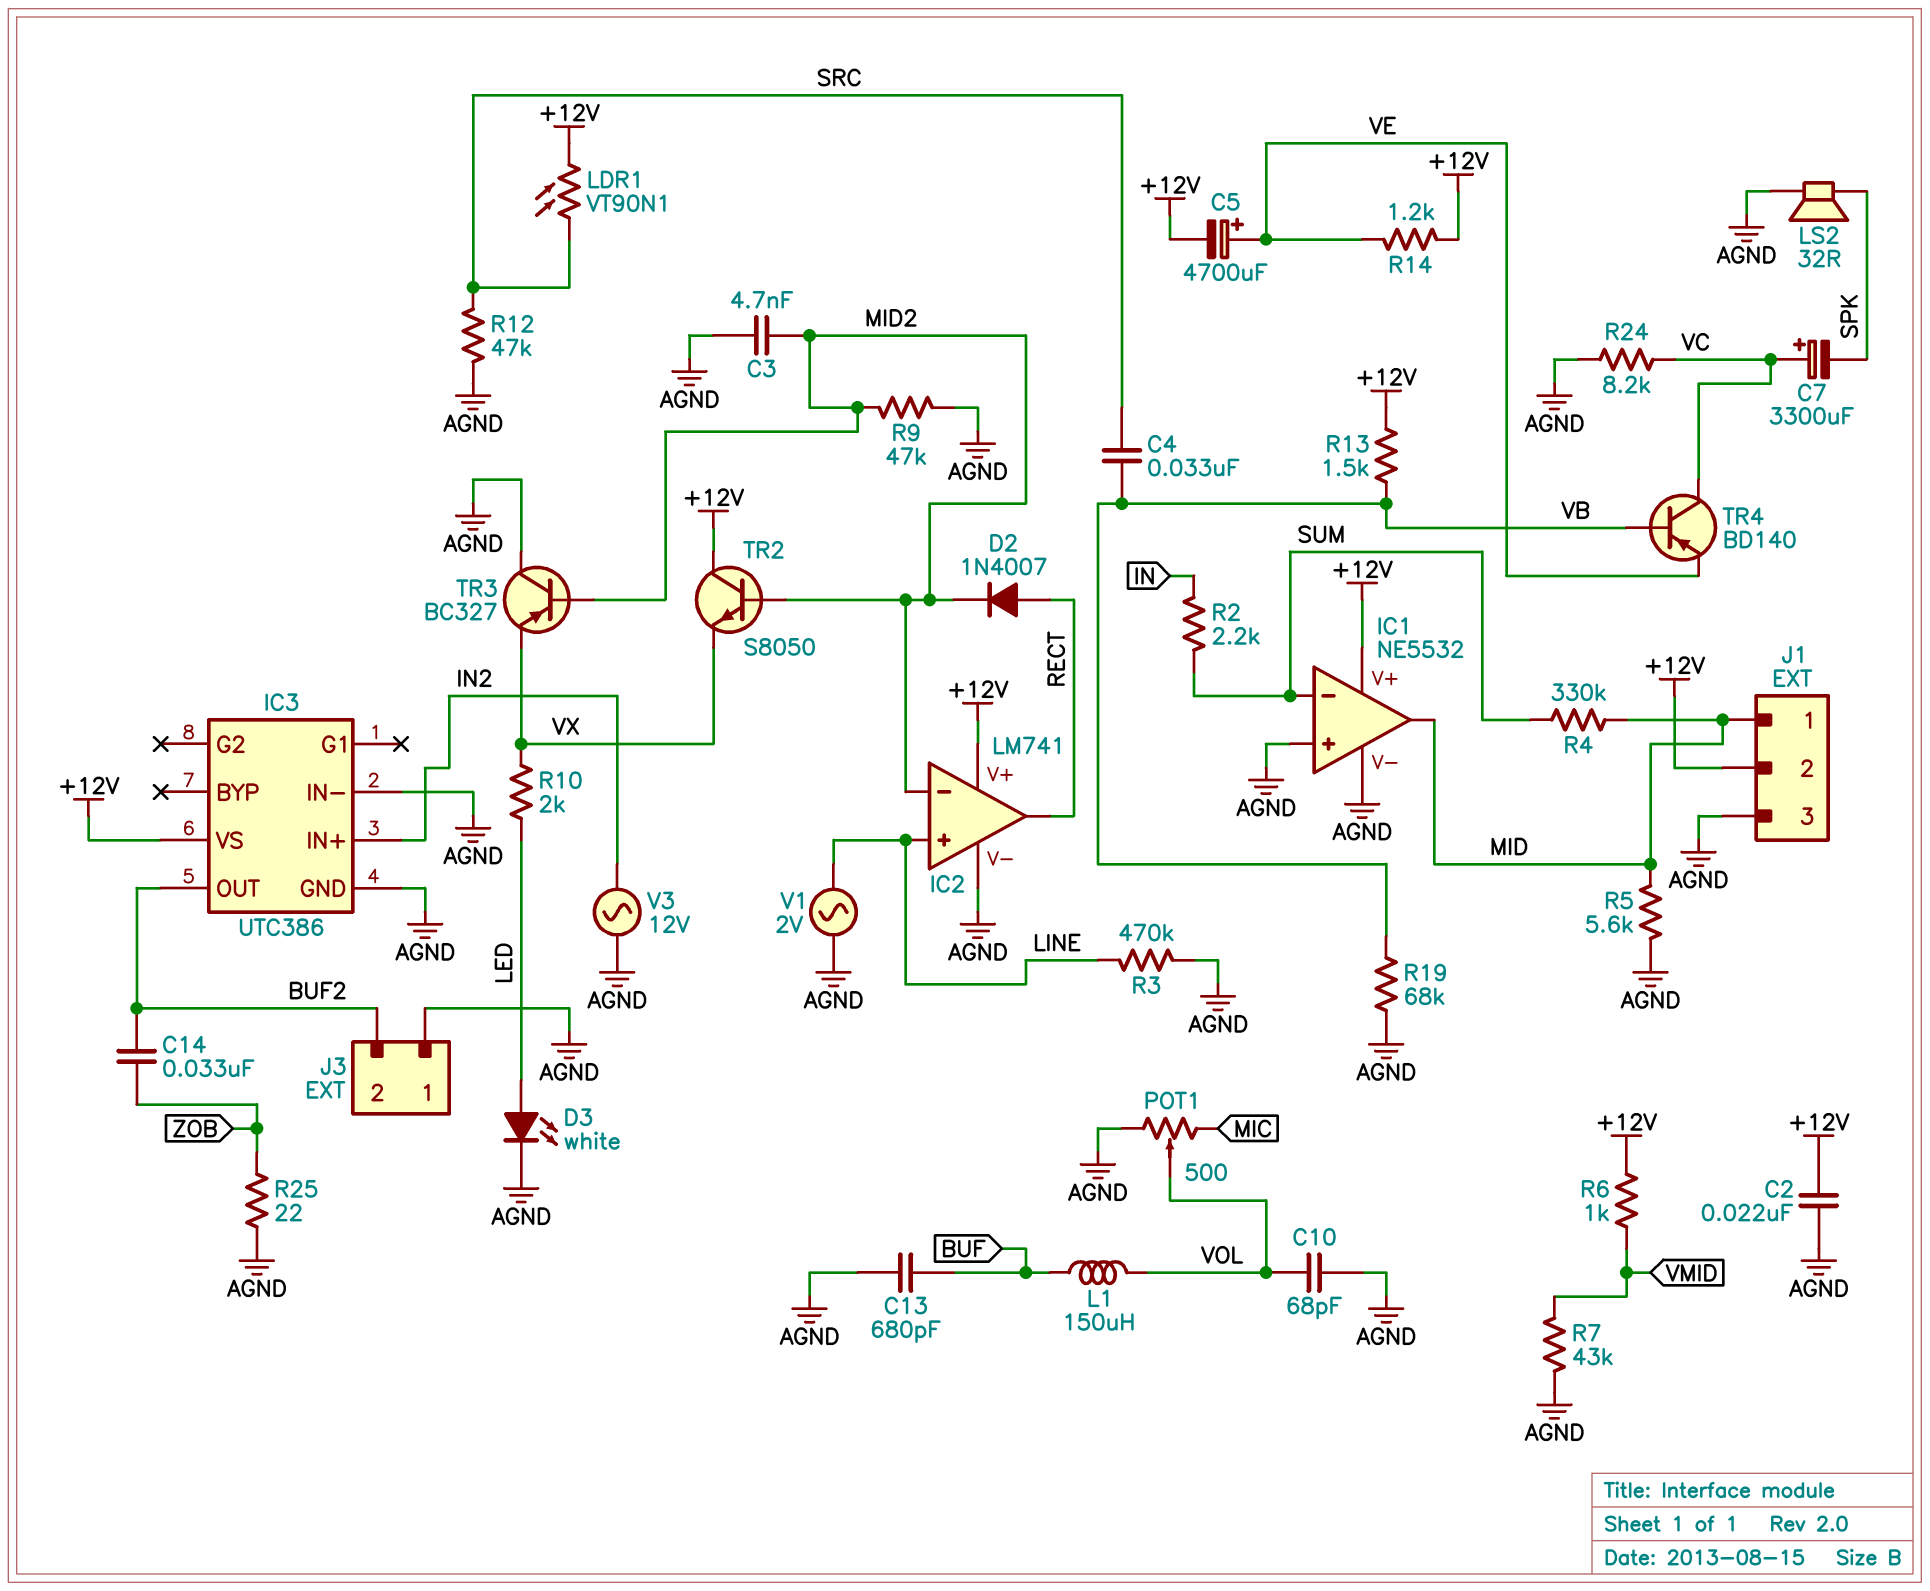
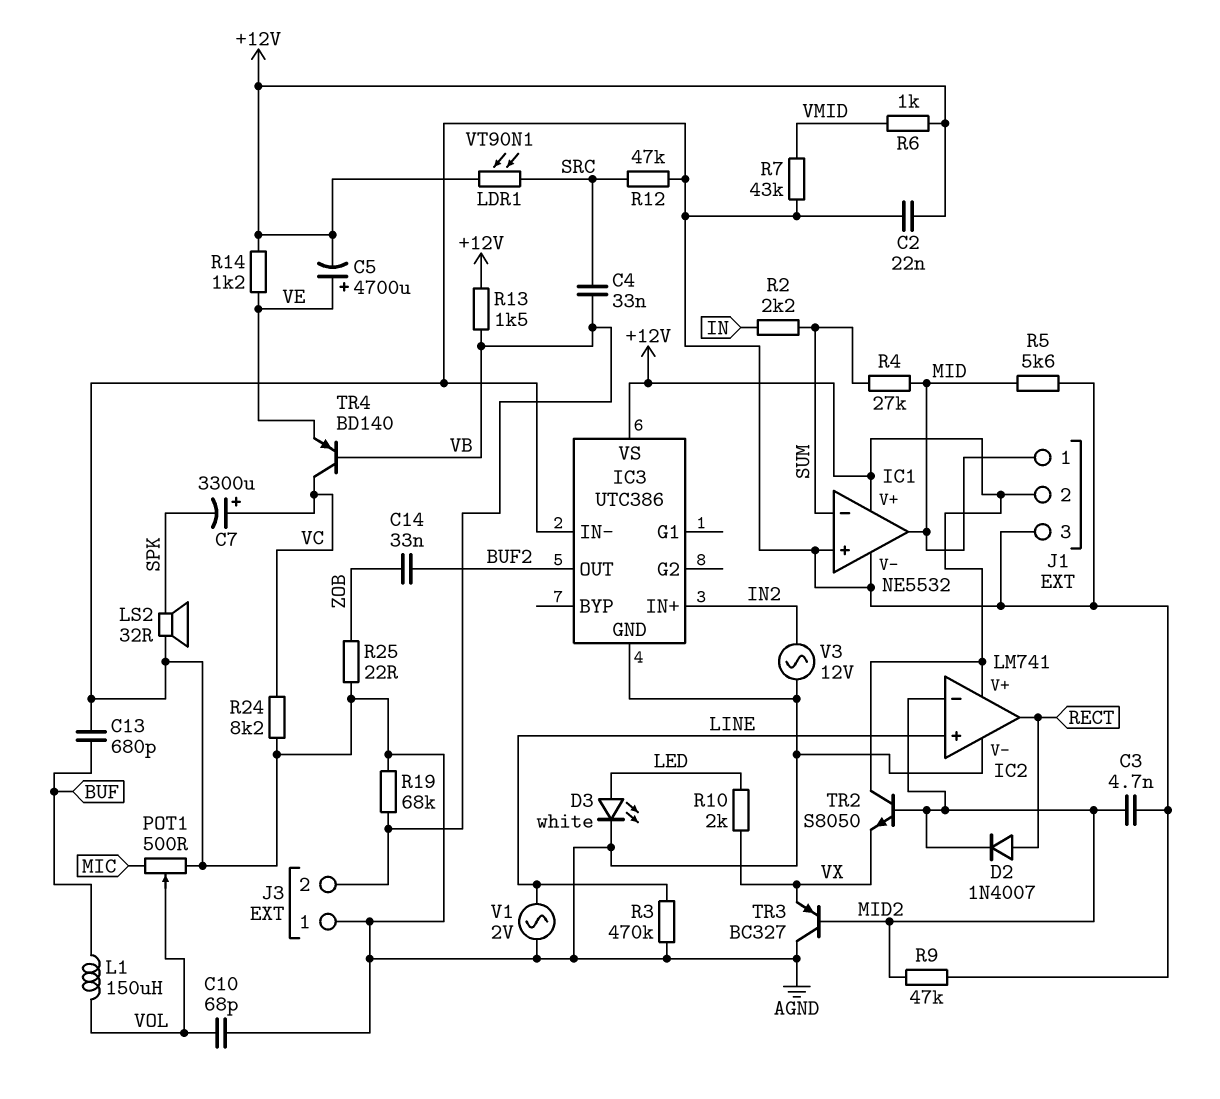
J3 pin 2: BUF2 -> VB
R4: 330k (MID, SUM) -> 27k (MID, SUM)

